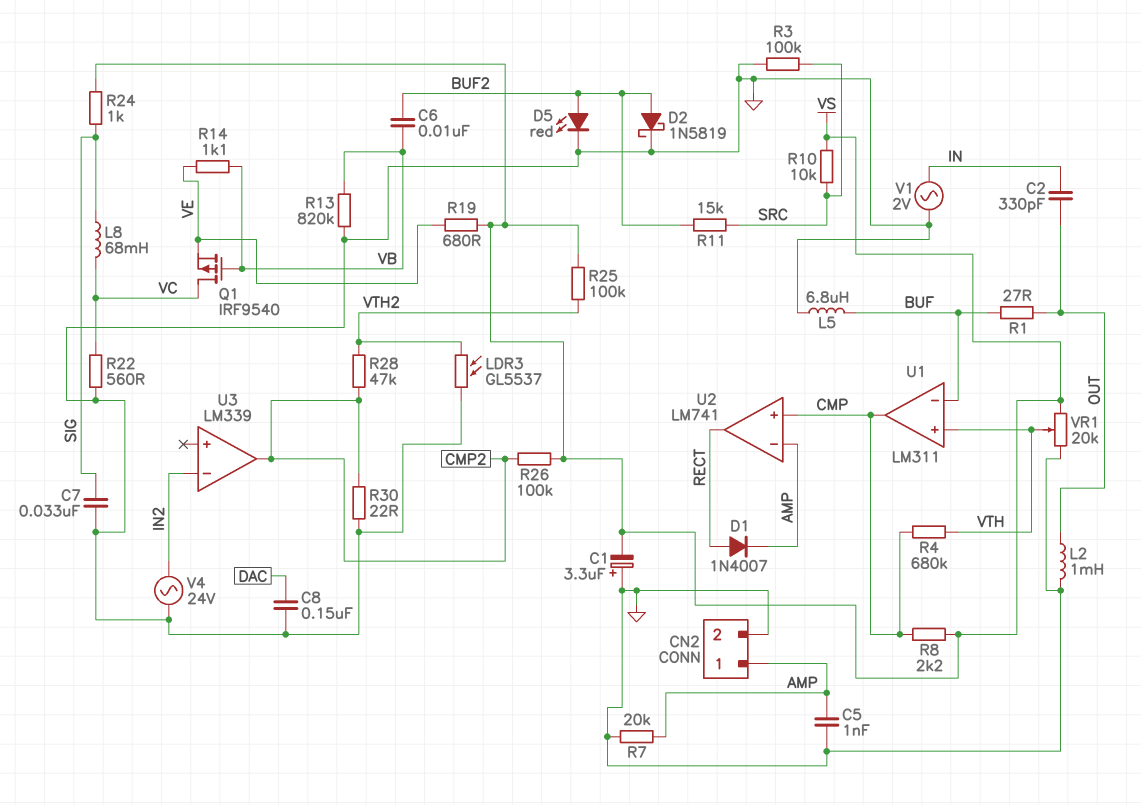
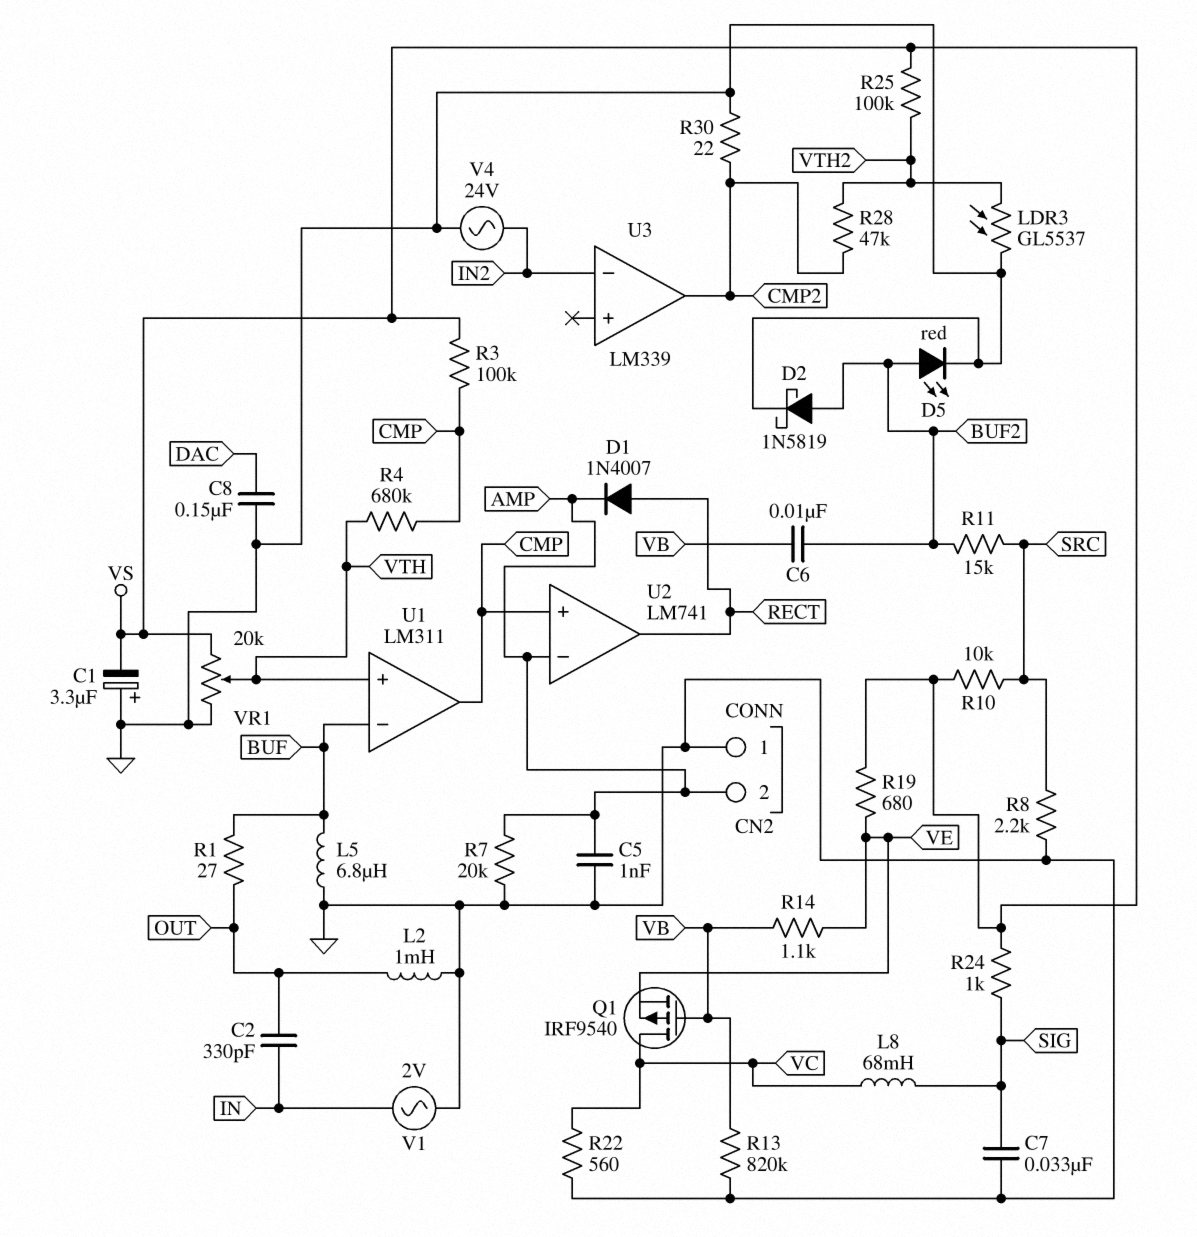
CN2 pin 1: AMP -> GND
CN2 pin 2: GND -> AMP
R3: 100k (GND, SRC) -> 100k (CMP, VS)
R8: 2.2k (CMP, VS) -> 2.2k (GND, SRC)
R26: 100k (CMP2, VS) -> none

